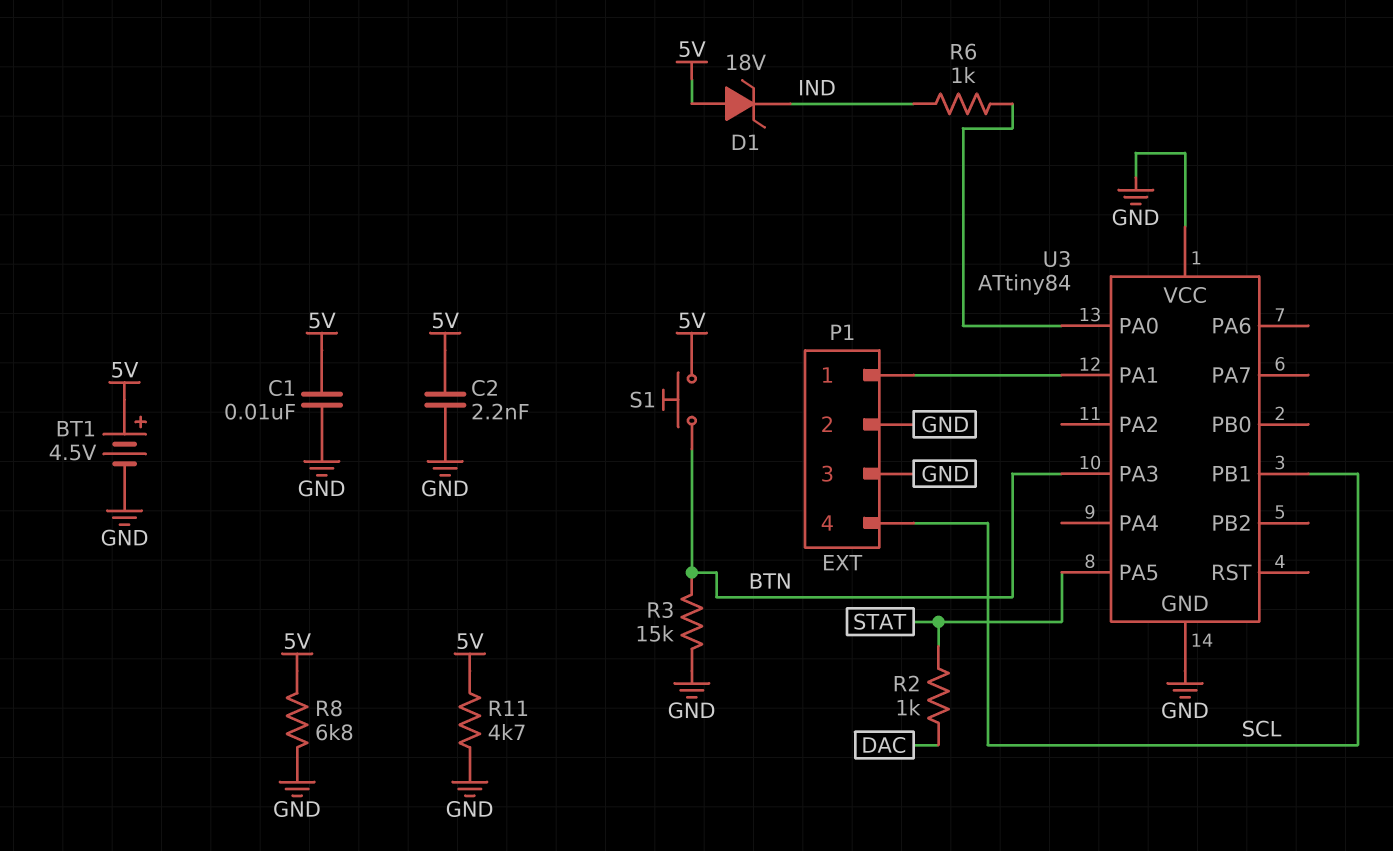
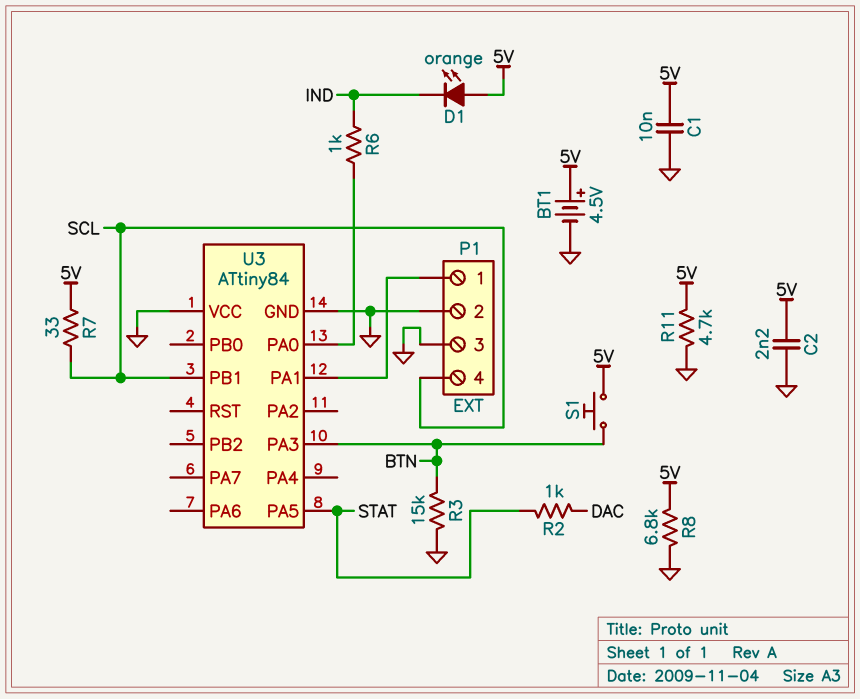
D1: zener 18V (A 5V, K IND) -> LED orange (A 5V, K IND)
R7: none -> 33 (5V, SCL)

